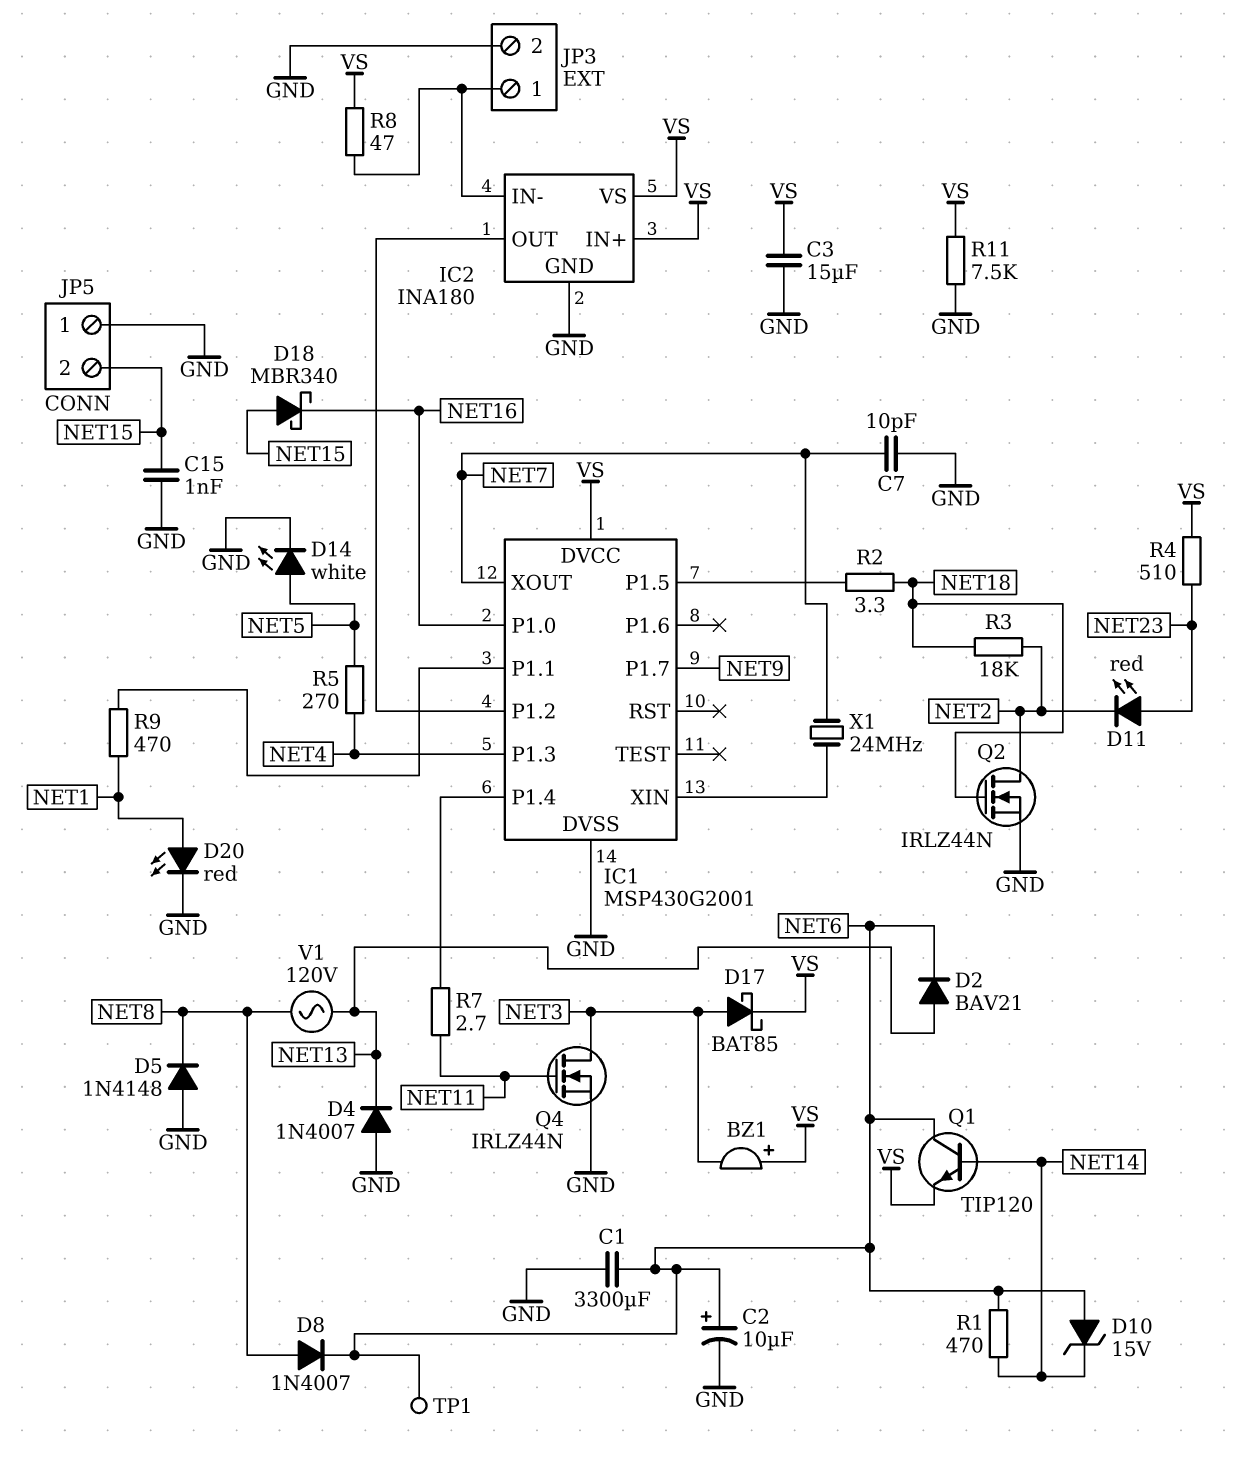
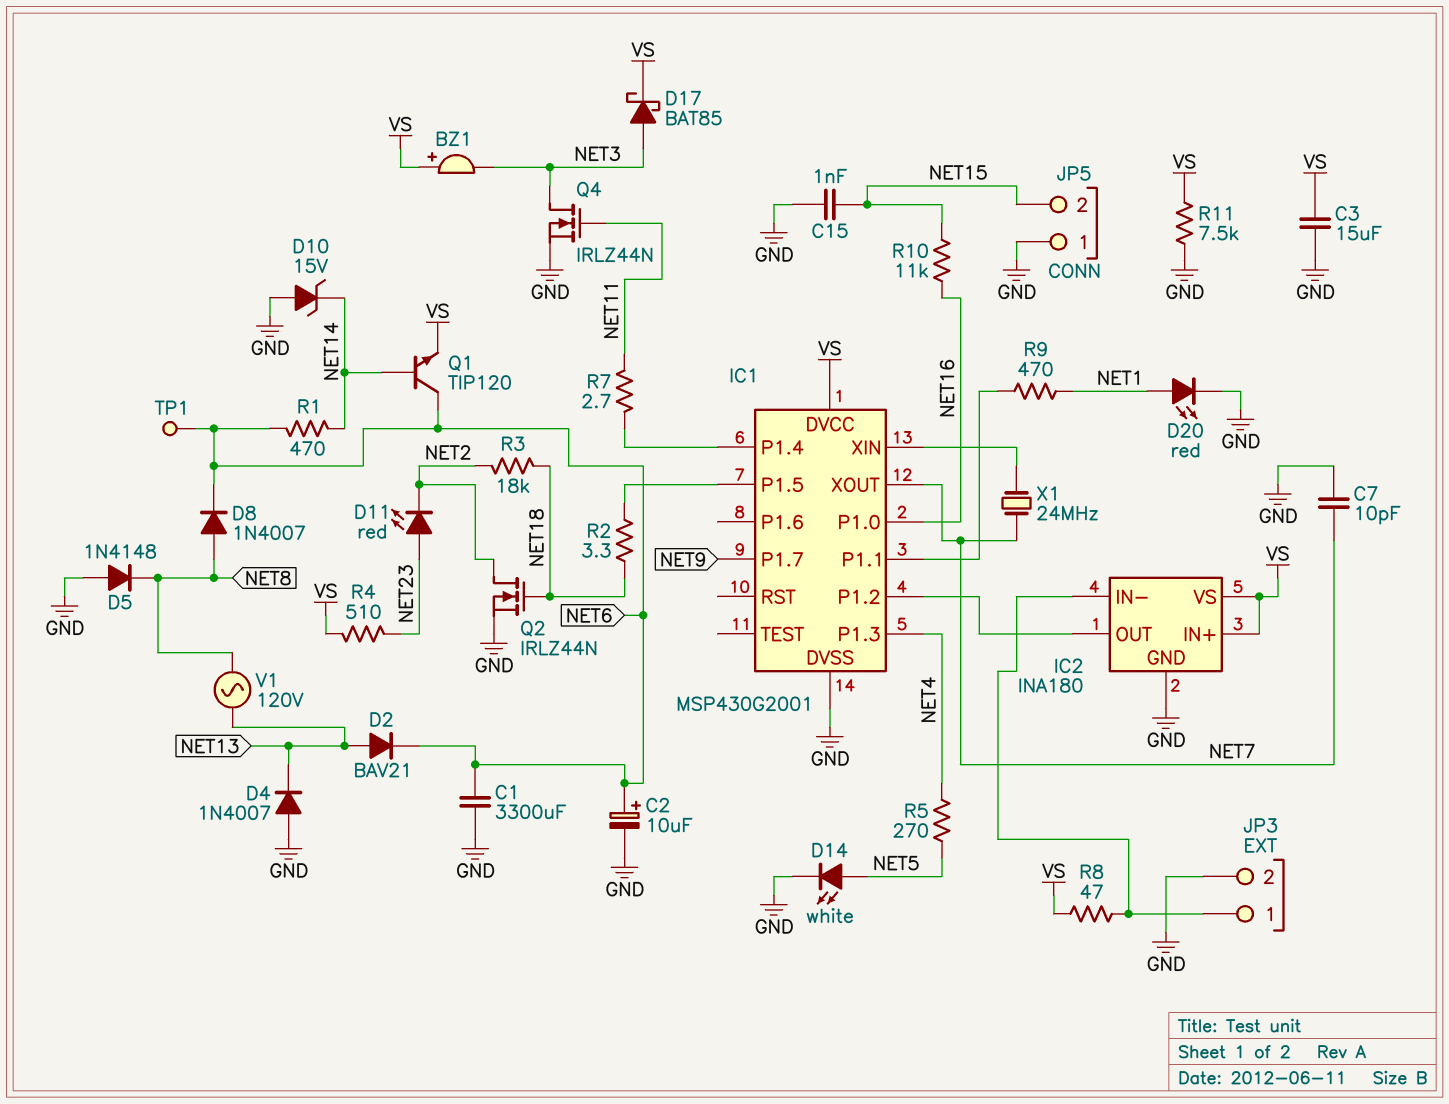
D10: zener 15V (A NET6, K NET14) -> zener 15V (A GND, K NET14)
D18: schottky MBR340 (A NET15, K NET16) -> none
R10: none -> 11k (NET15, NET16)

